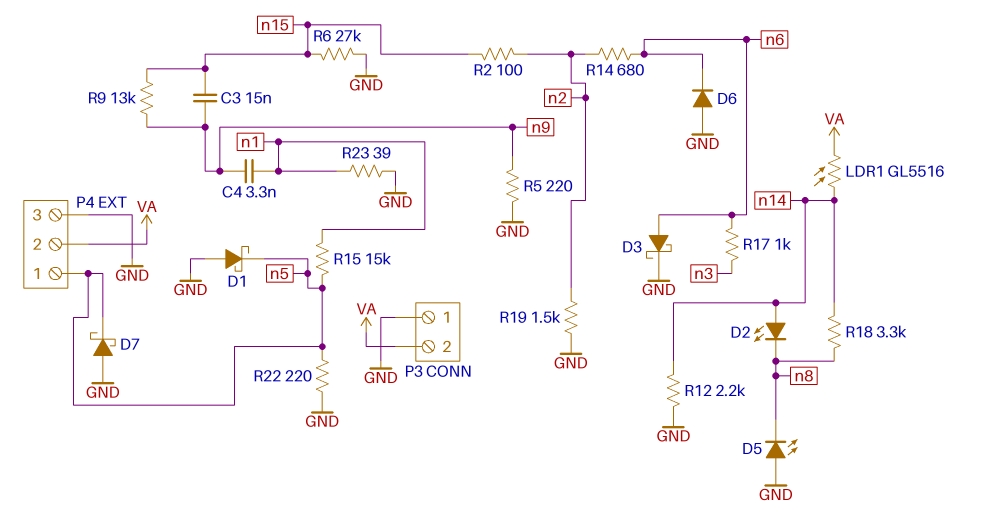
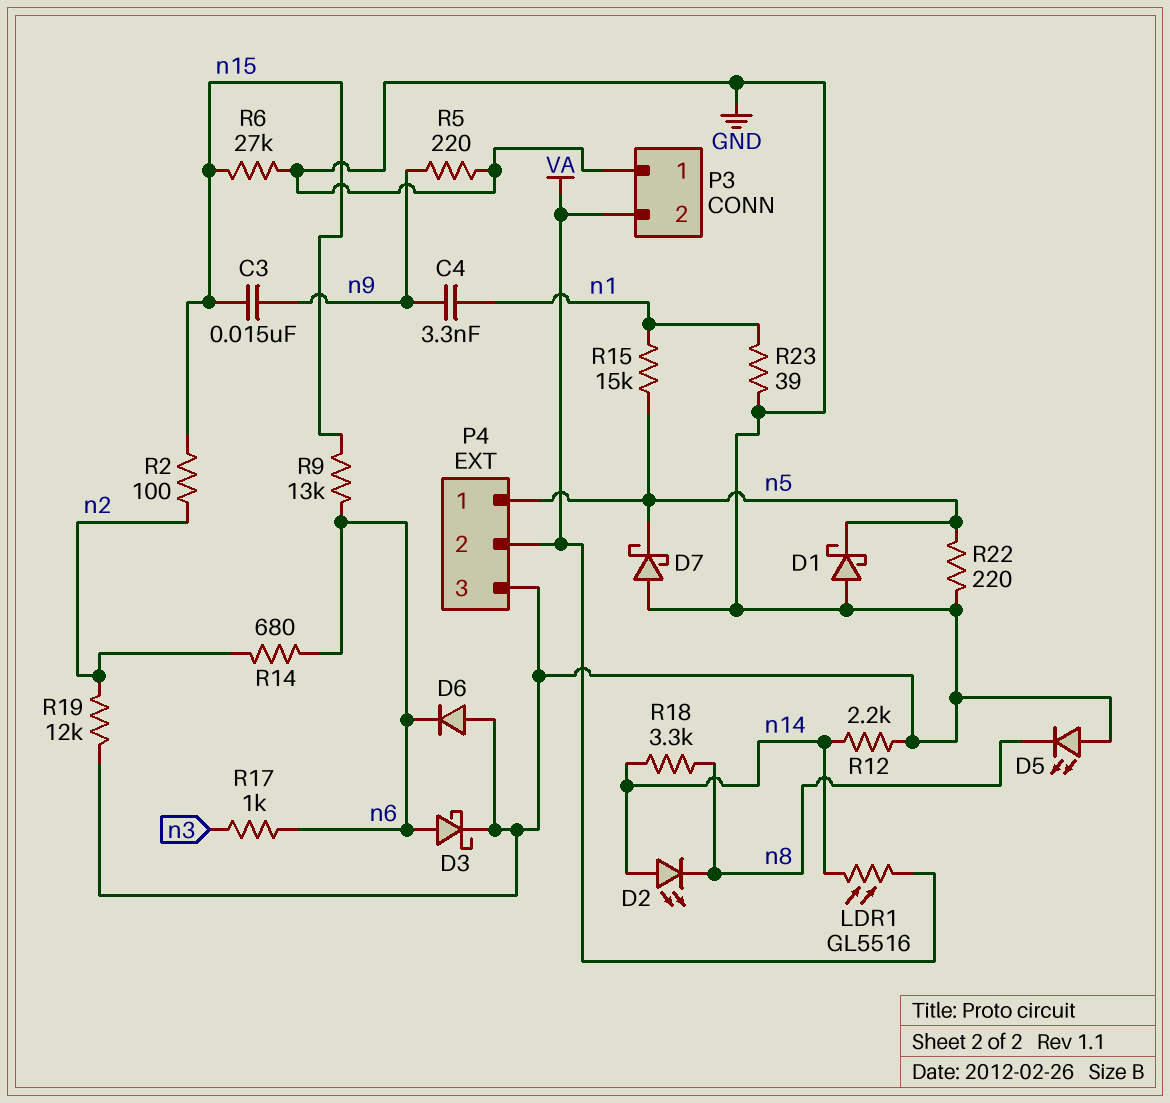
R9: 13k (n9, n15) -> 13k (n6, n15)
R19: 1.5k (GND, n2) -> 12k (GND, n2)

